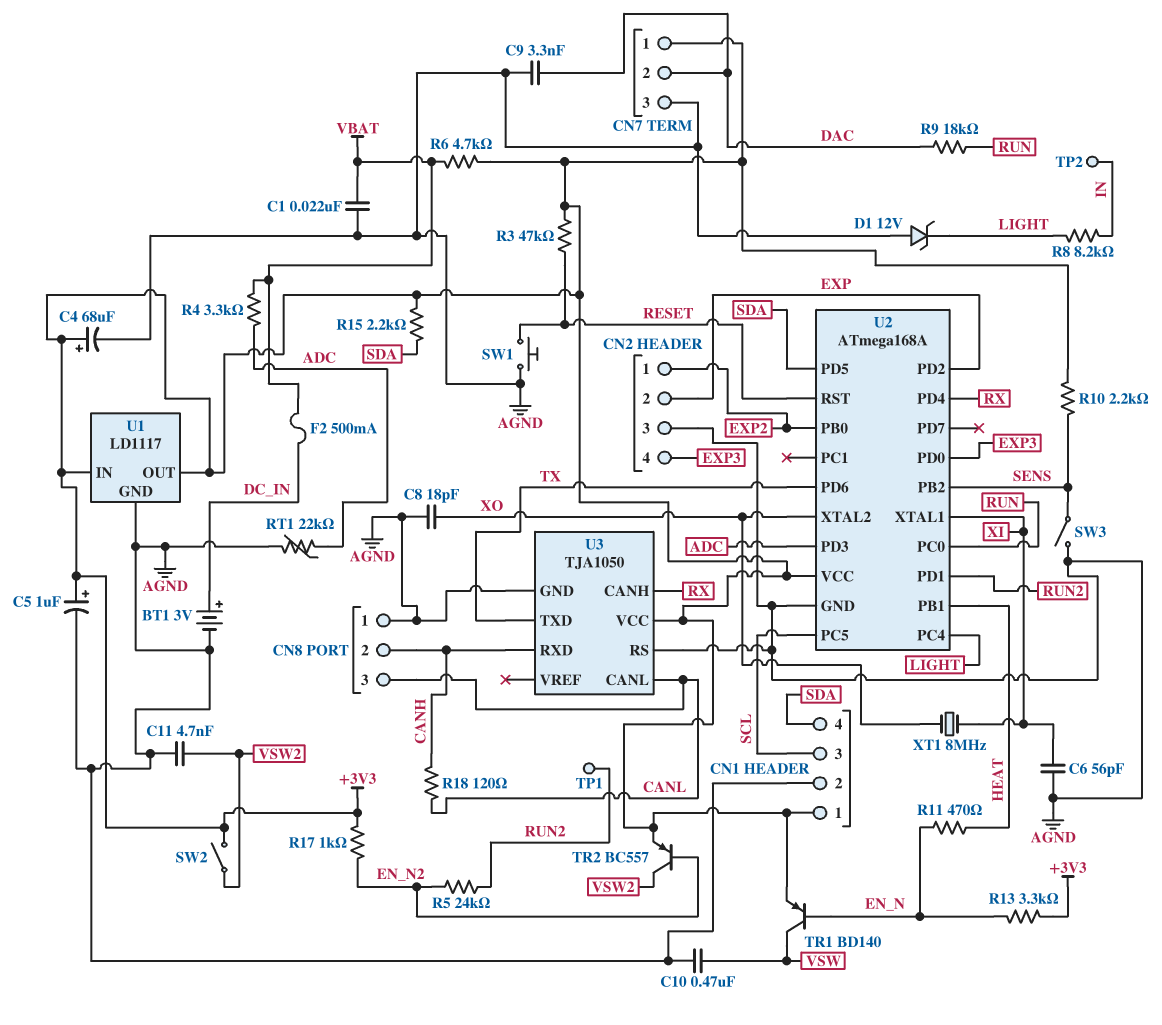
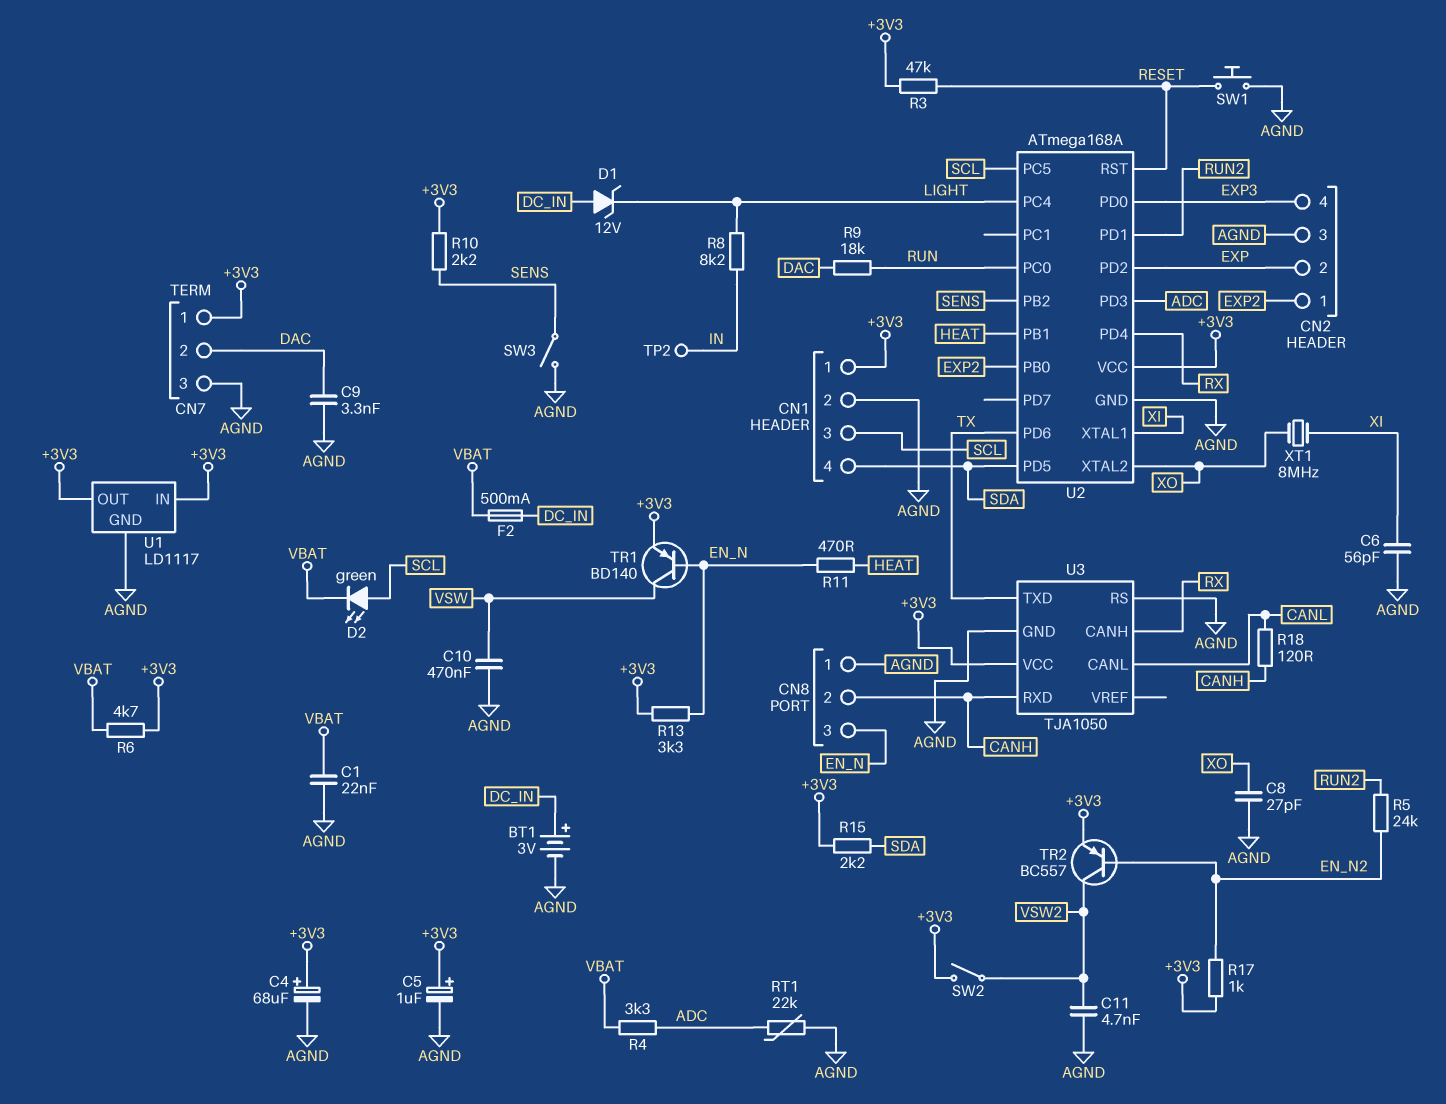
C8: 18pF (AGND, XO) -> 27pF (AGND, XO)
CN8 pin 3: CANL -> EN_N
D1: zener 12V (A AGND, K LIGHT) -> zener 12V (A DC_IN, K LIGHT)
D2: none -> LED green (A SCL, K VBAT)
TP1: test point (RUN2) -> none

